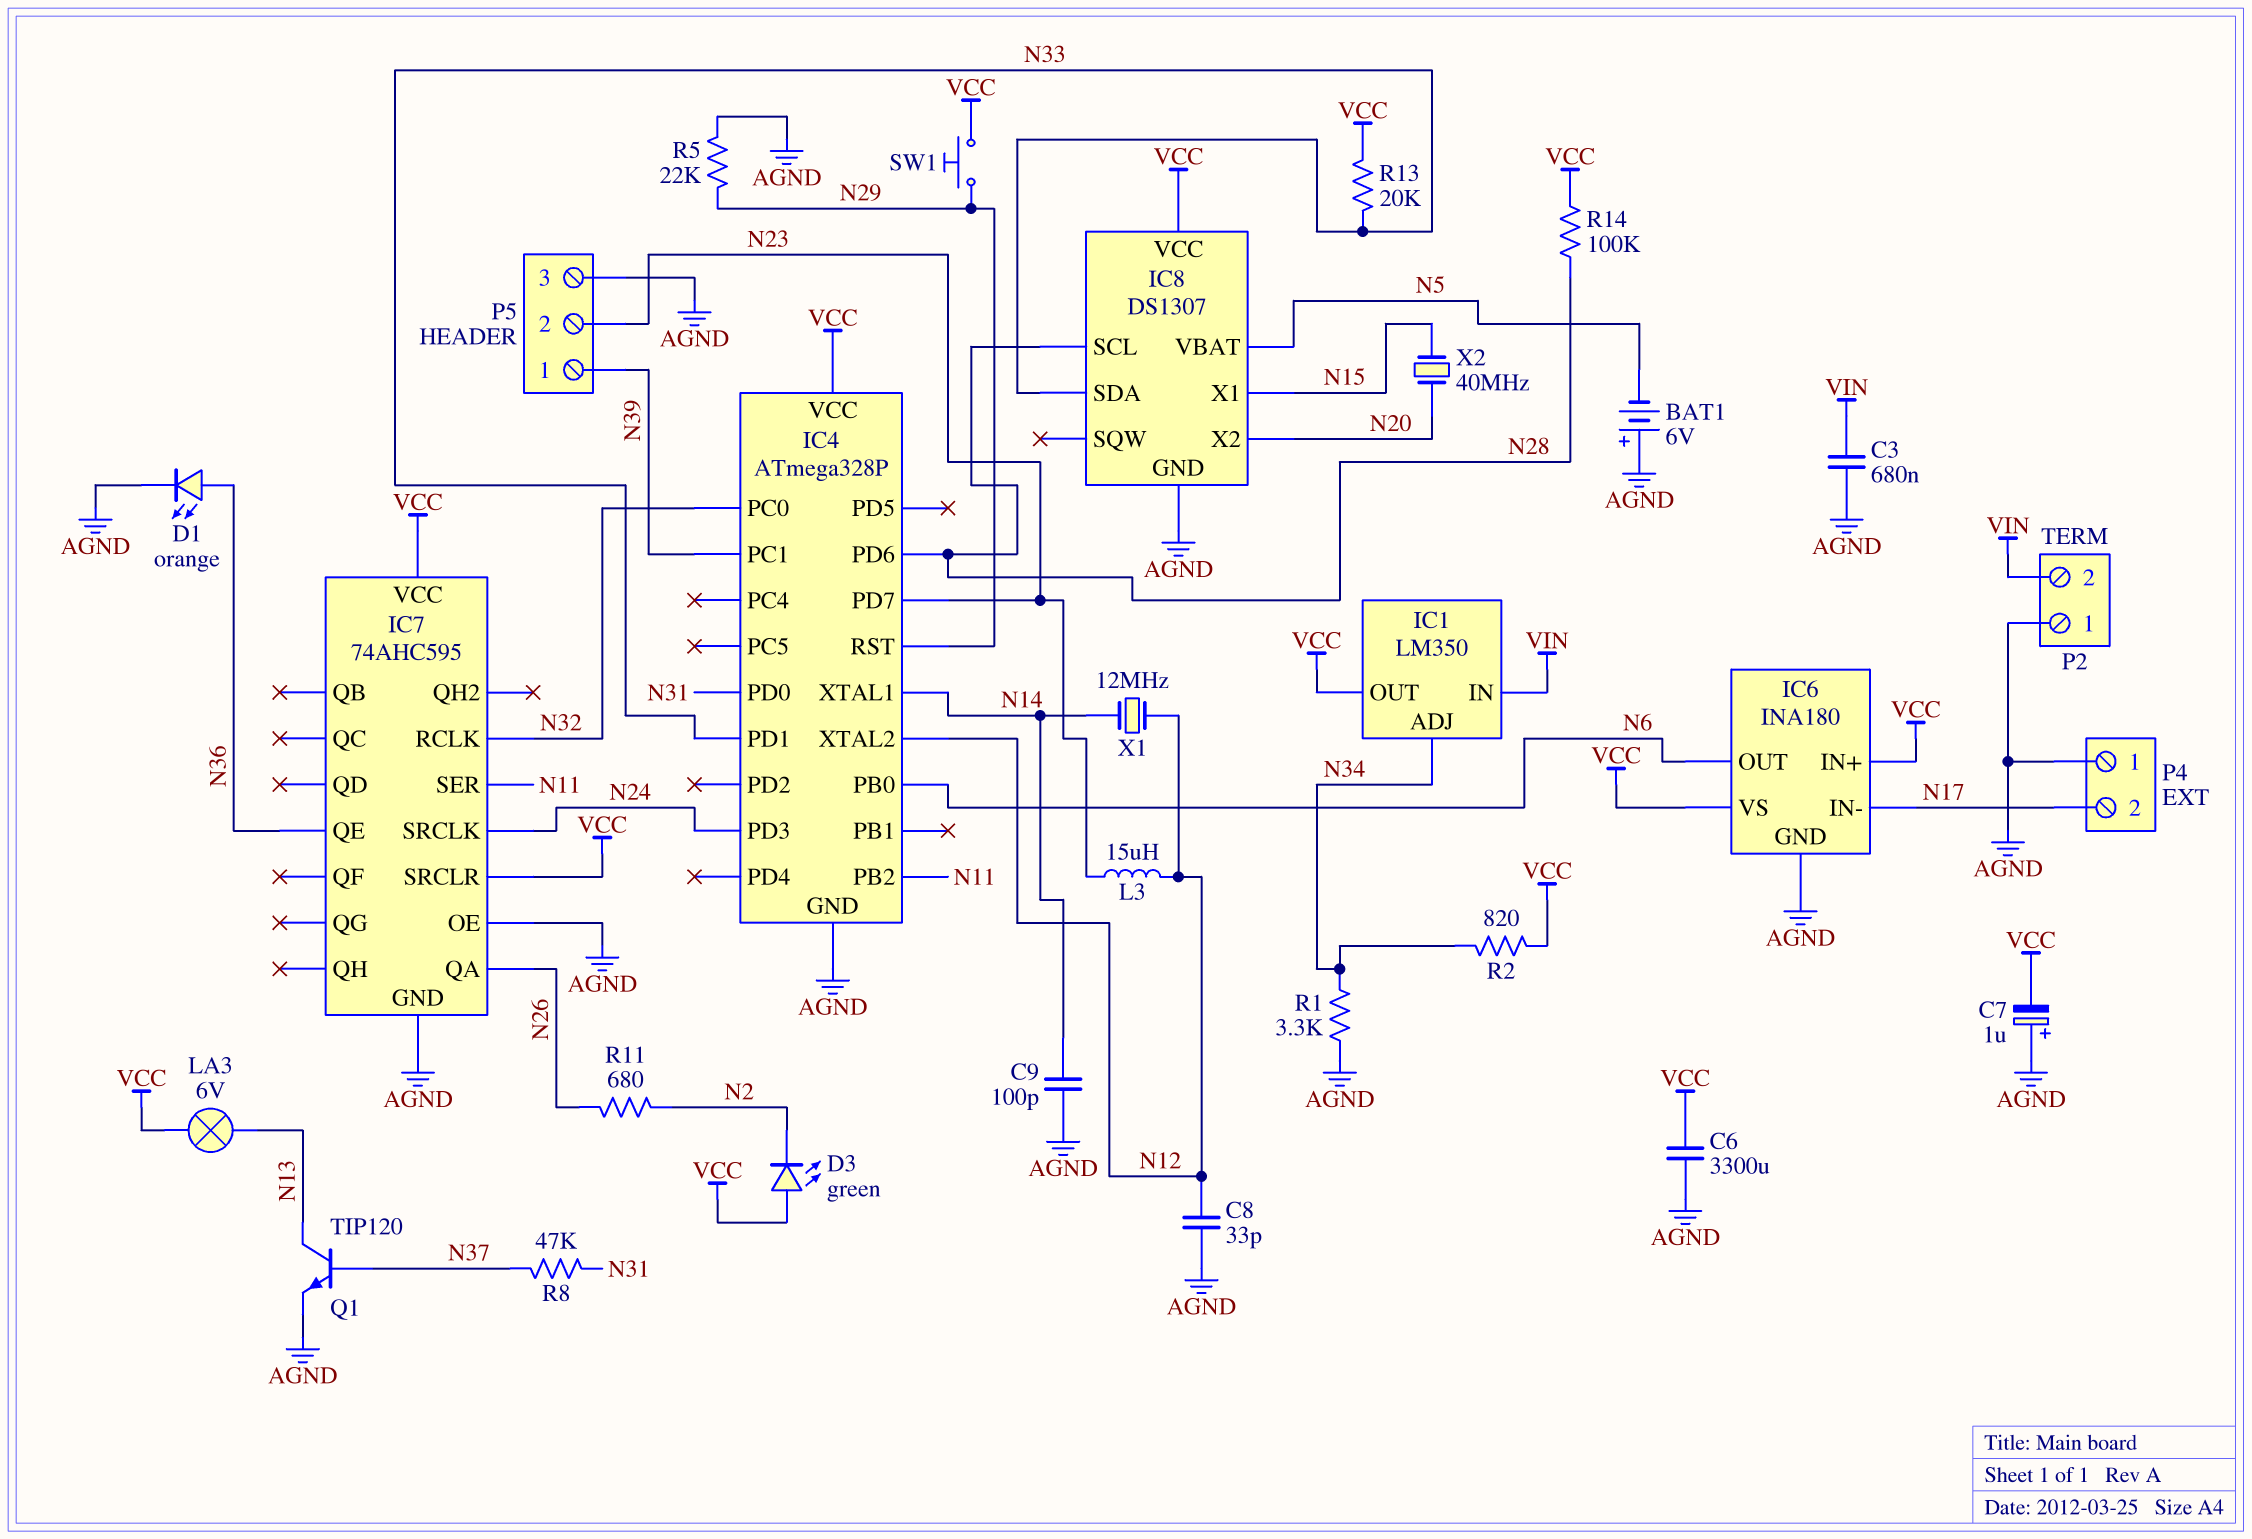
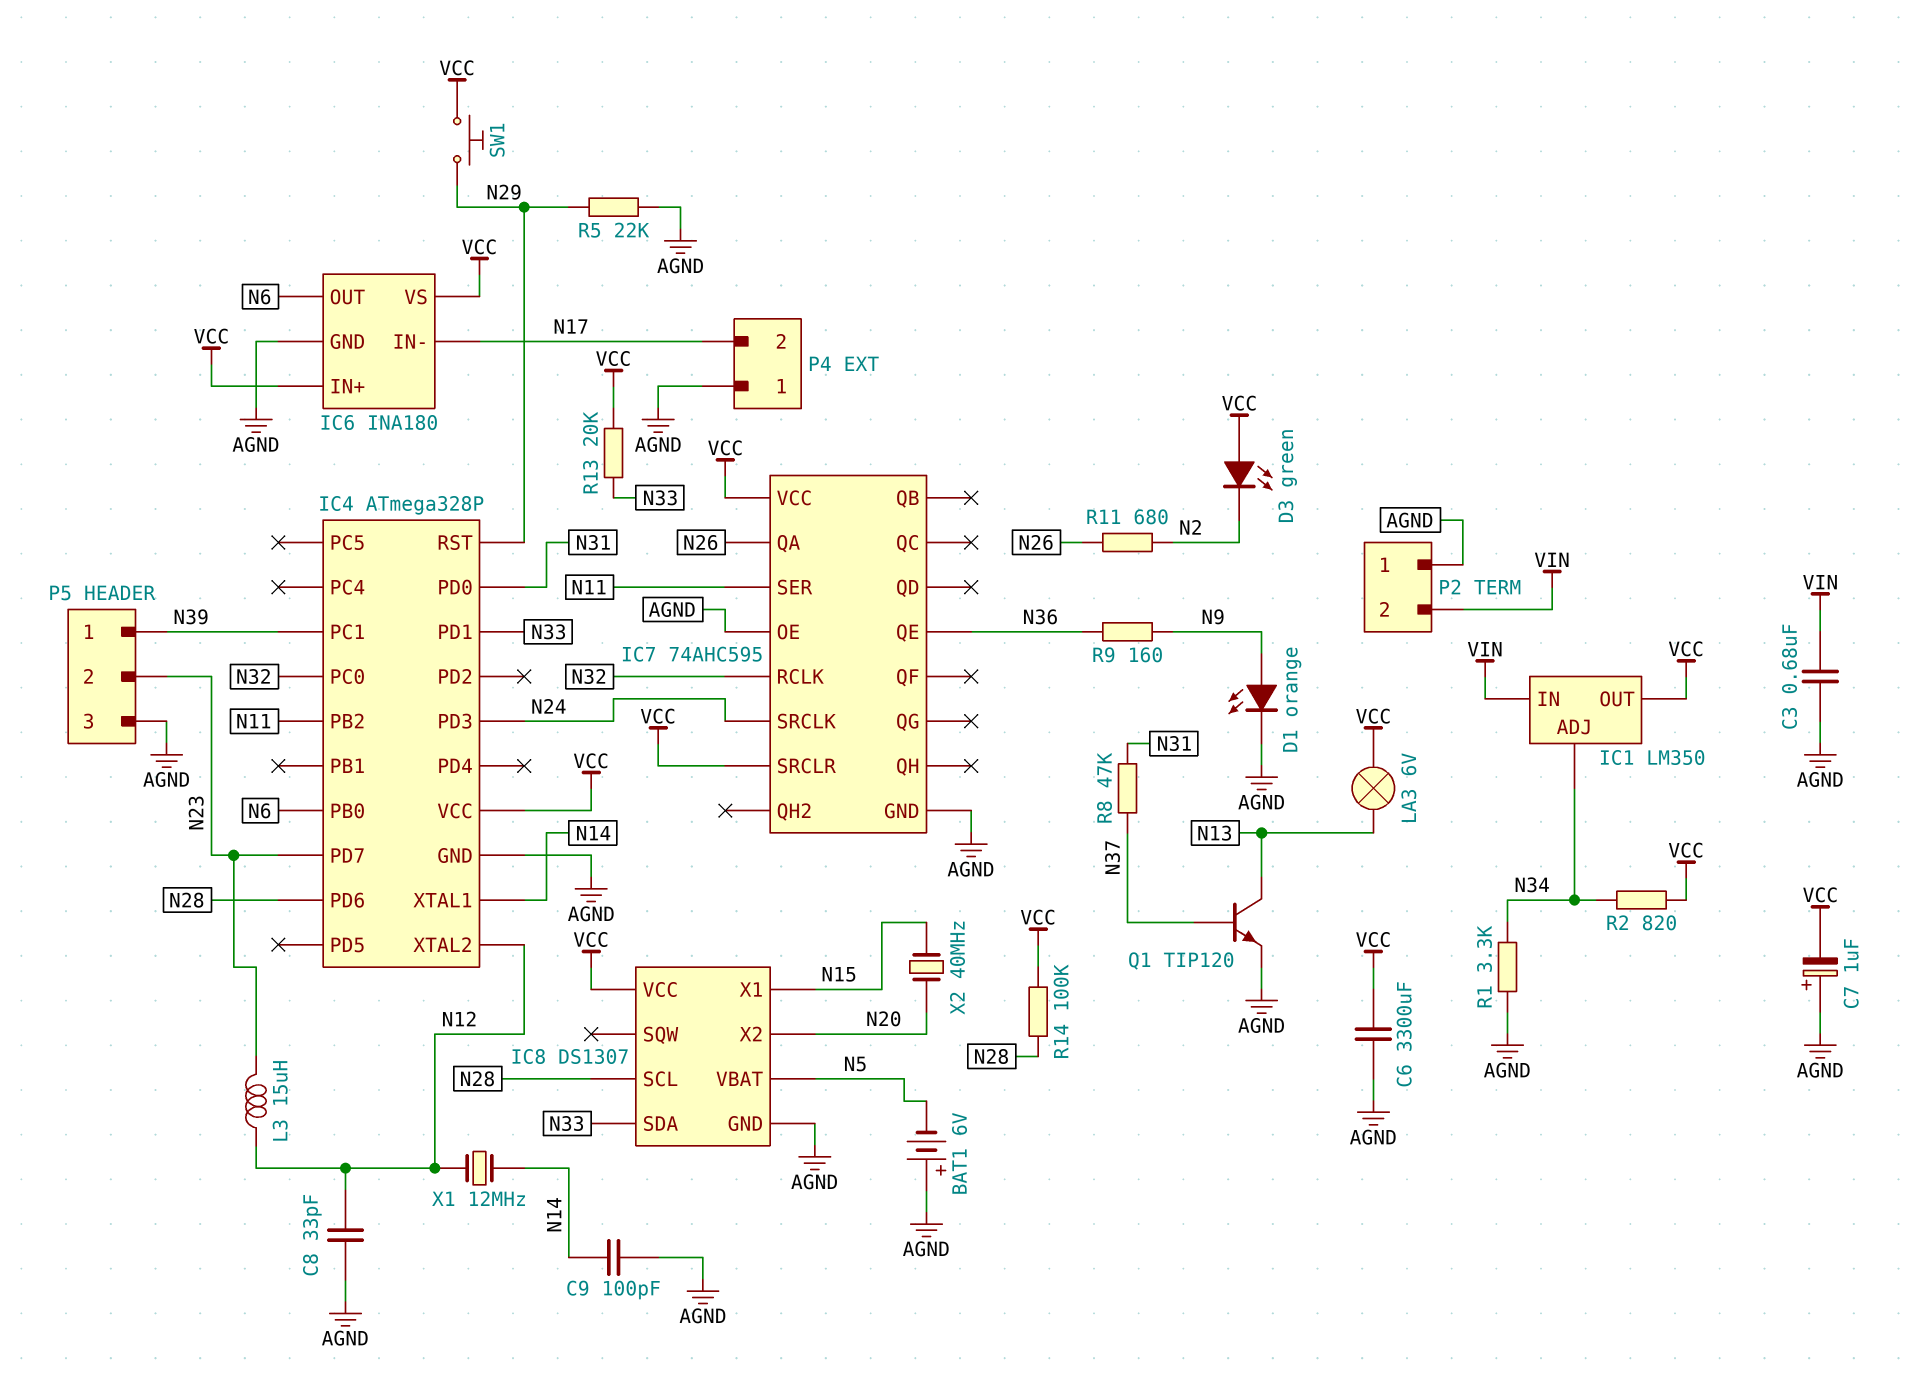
D1: LED orange (A N36, K AGND) -> LED orange (A N9, K AGND)
R9: none -> 160 (N9, N36)

